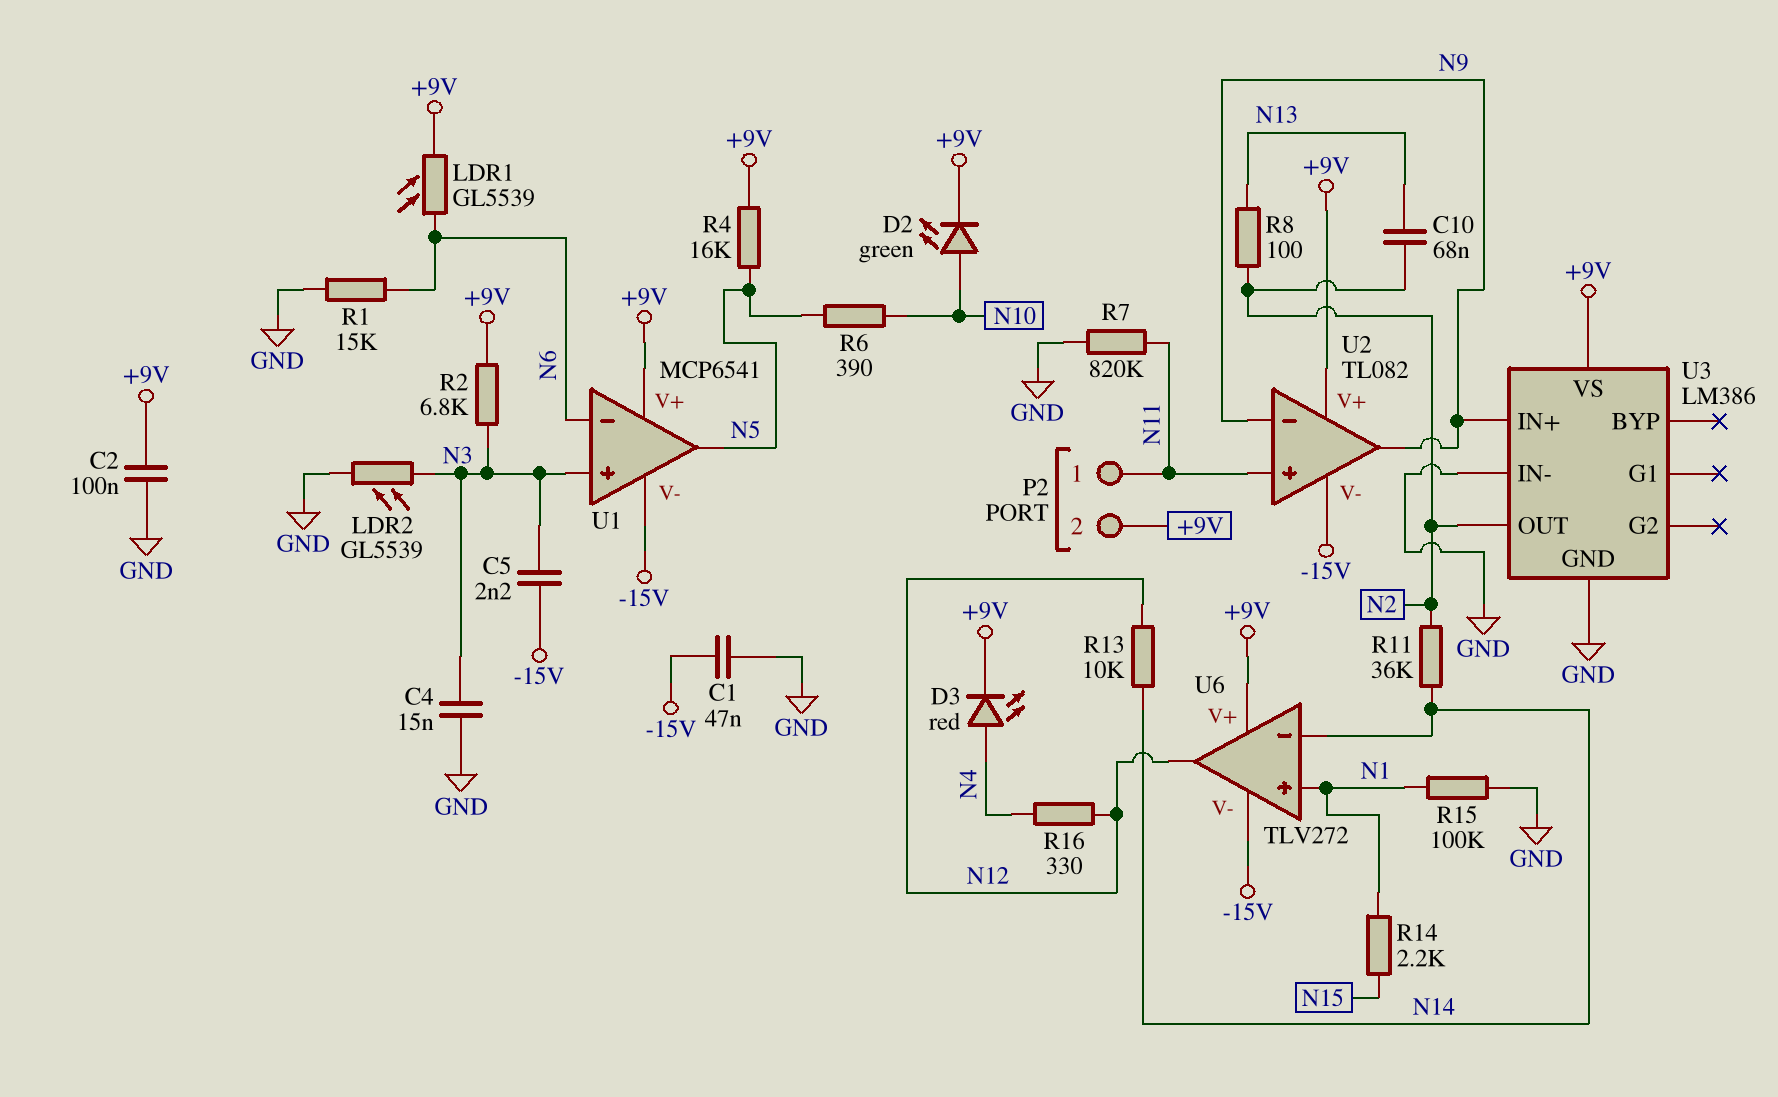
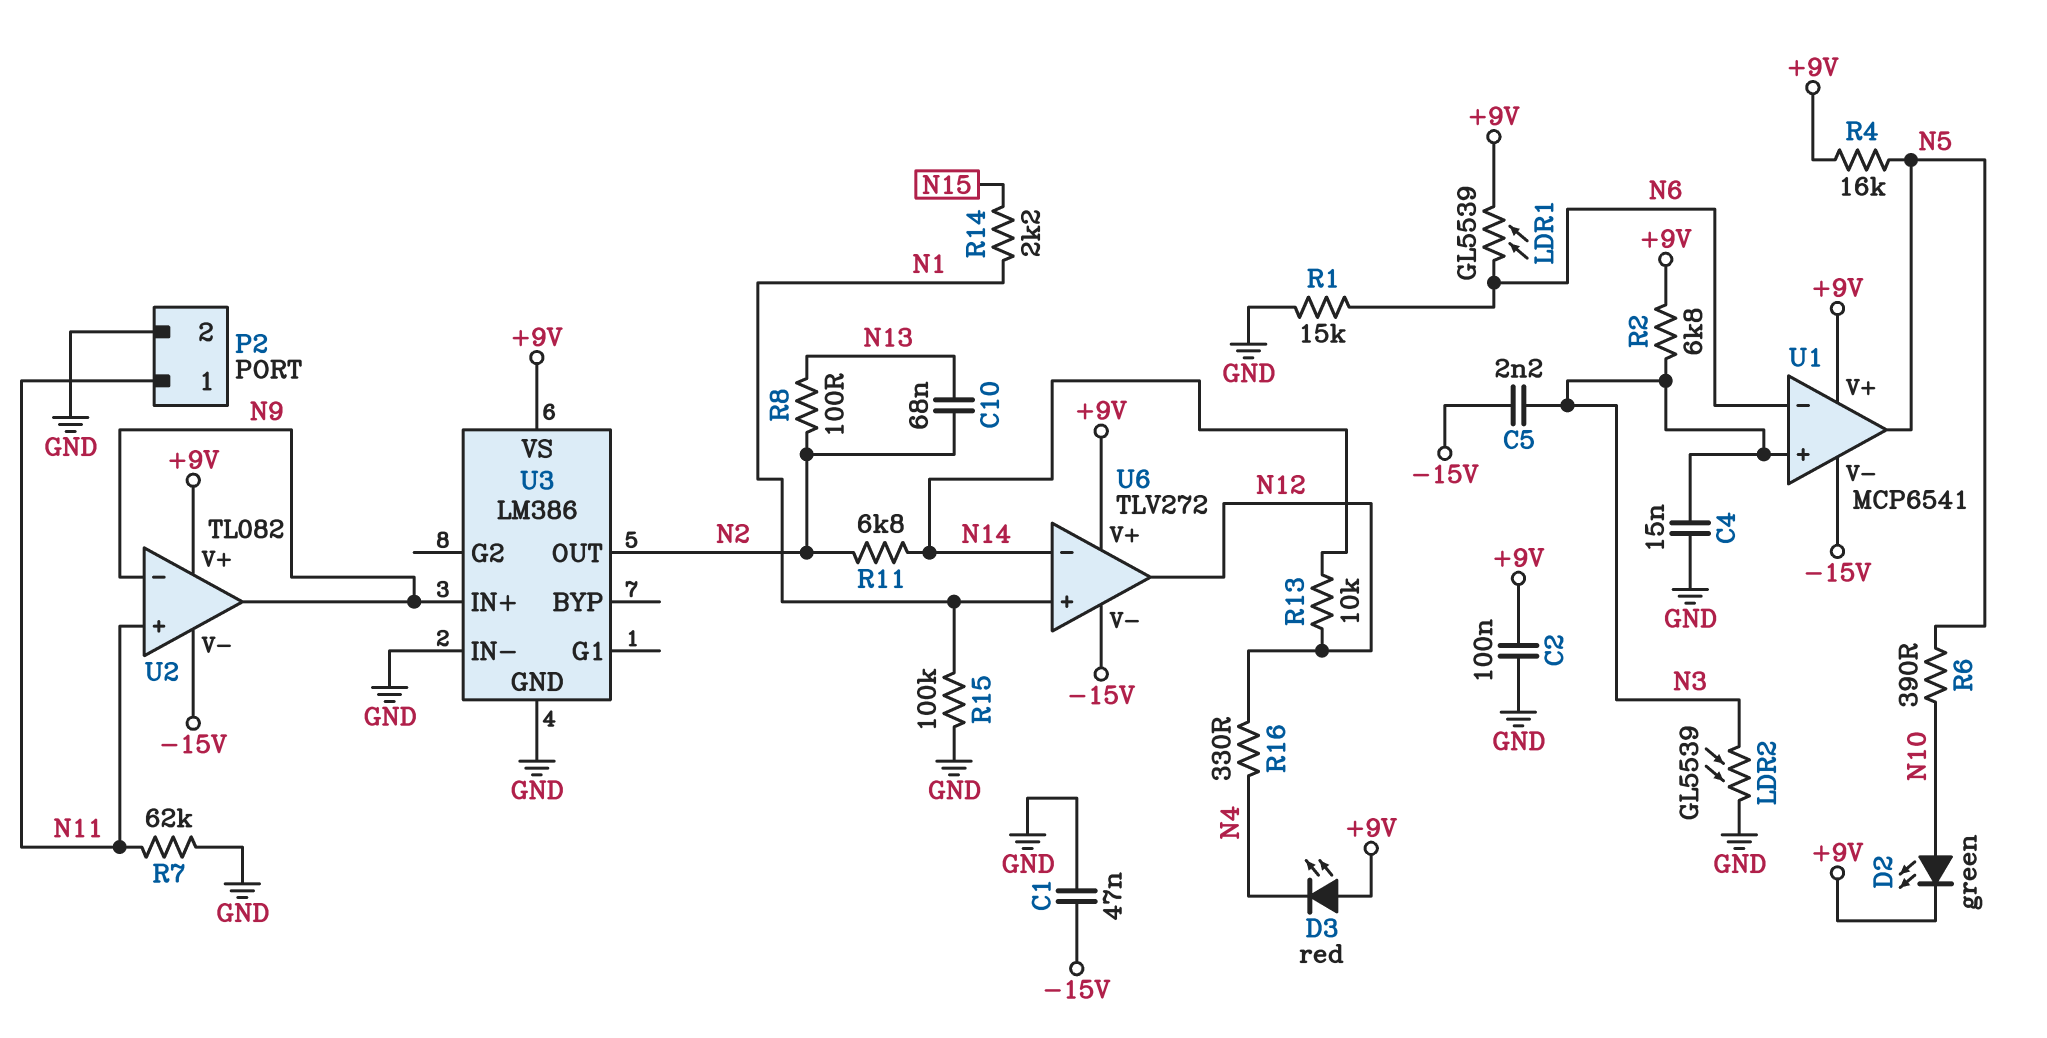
D3: LED red (A N4, K +9V) -> LED red (A +9V, K N4)
P2 pin 2: +9V -> GND
R7: 820k (GND, N11) -> 62k (GND, N11)
R11: 36k (N2, N14) -> 6.8k (N2, N14)

